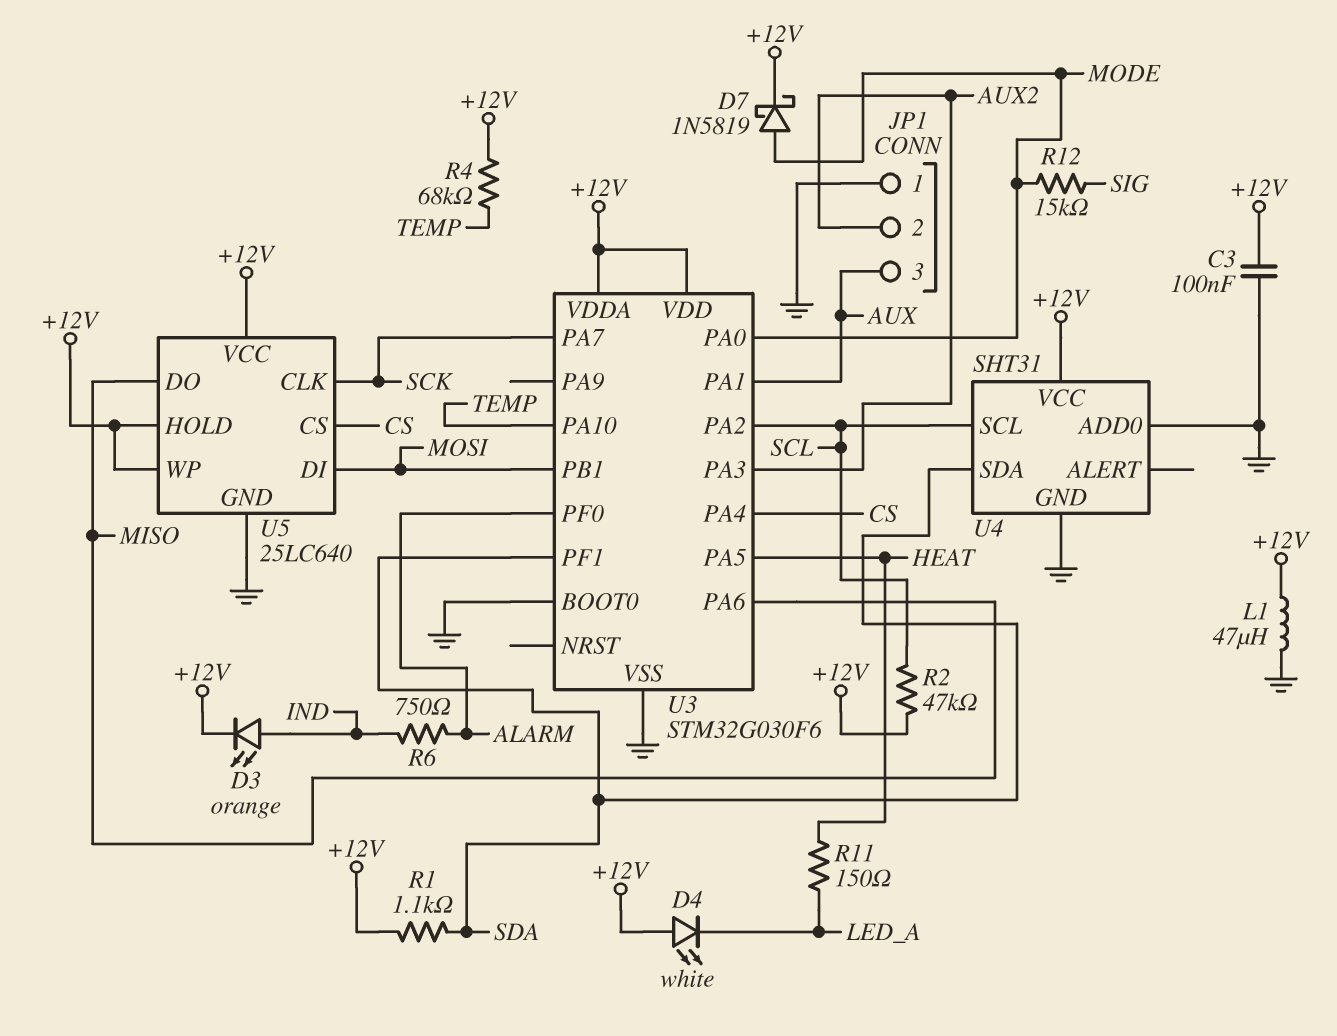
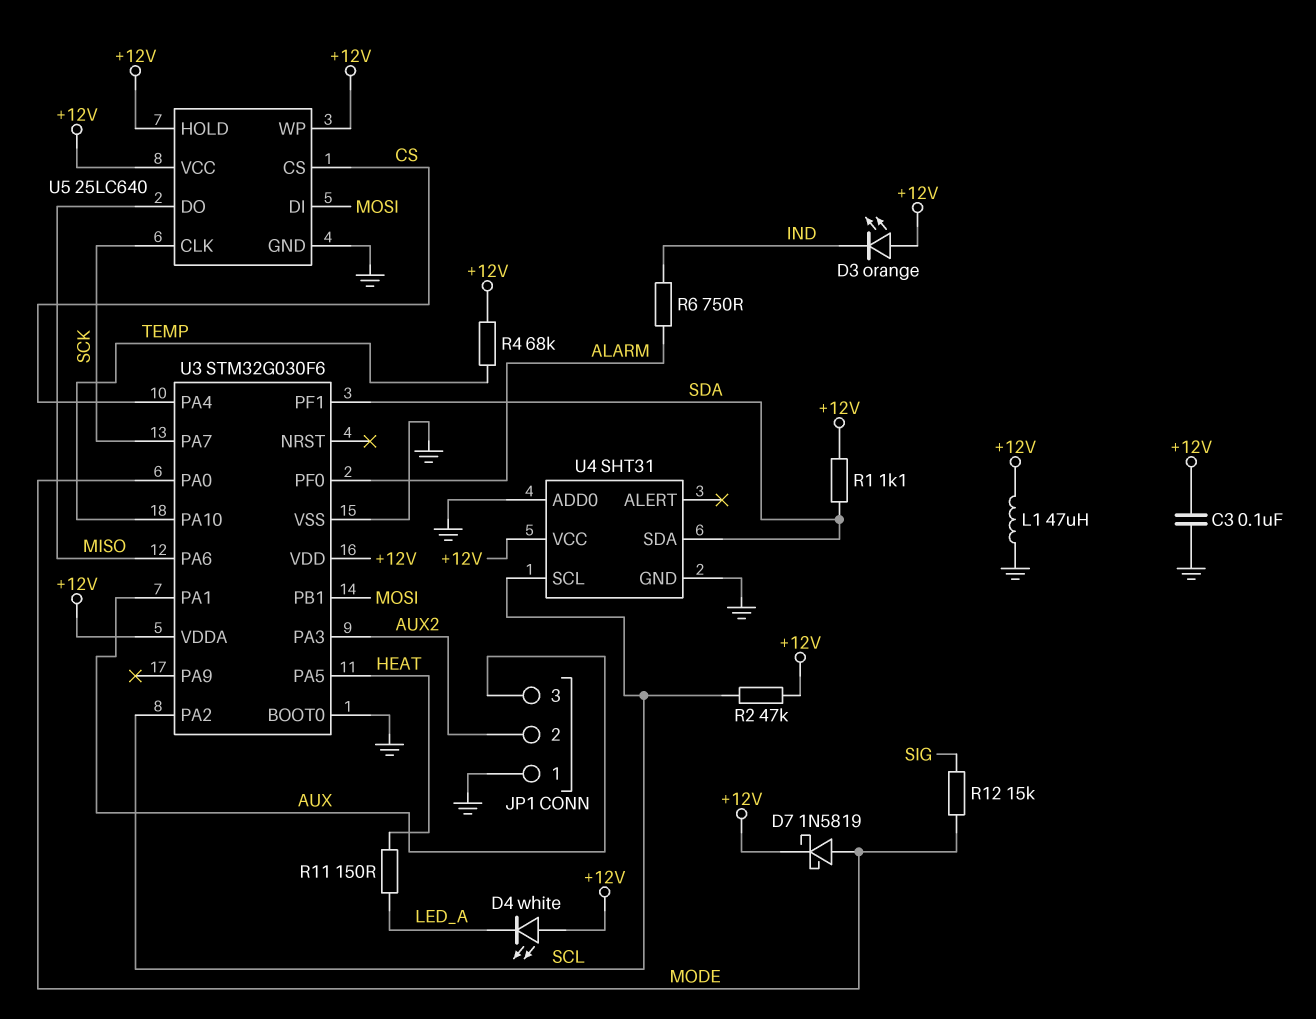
D3: LED orange (A IND, K +12V) -> LED orange (A +12V, K IND)

